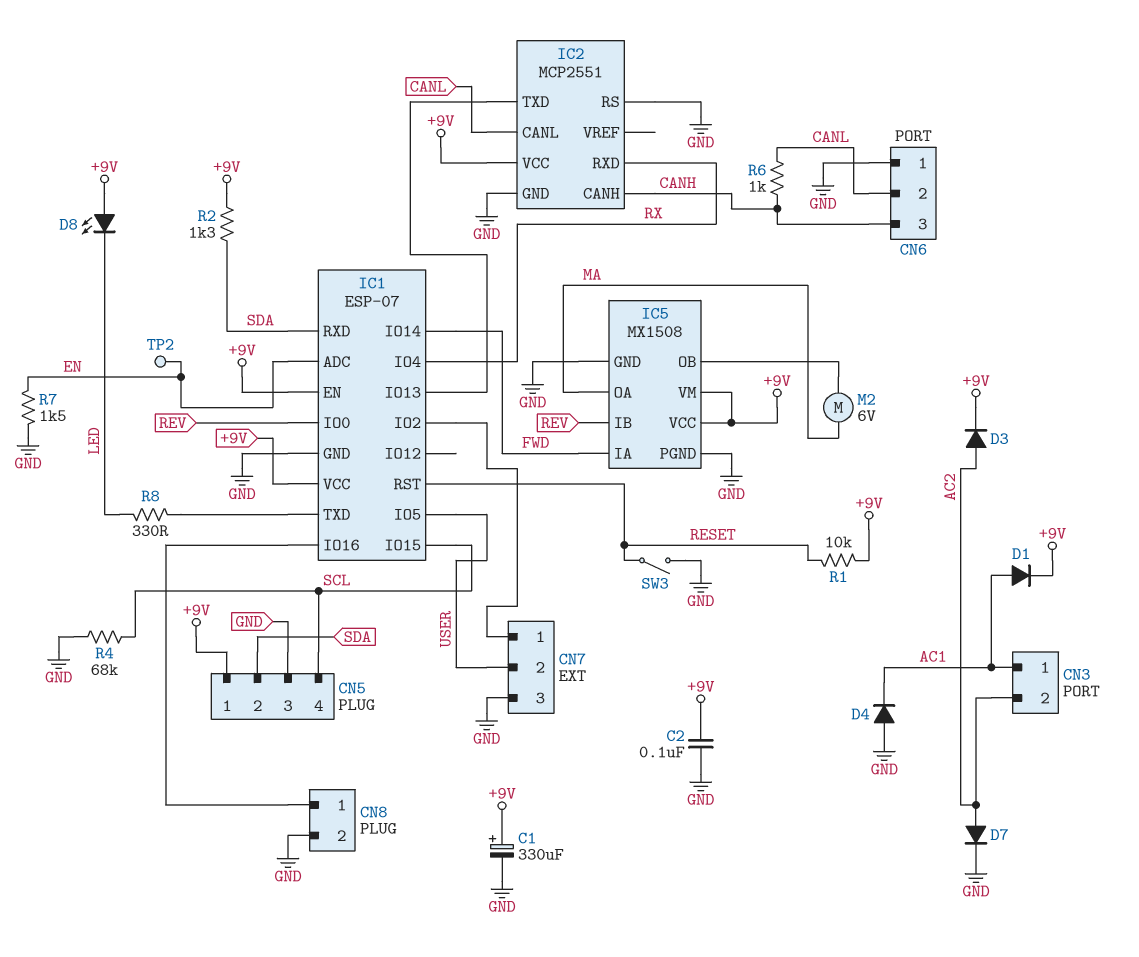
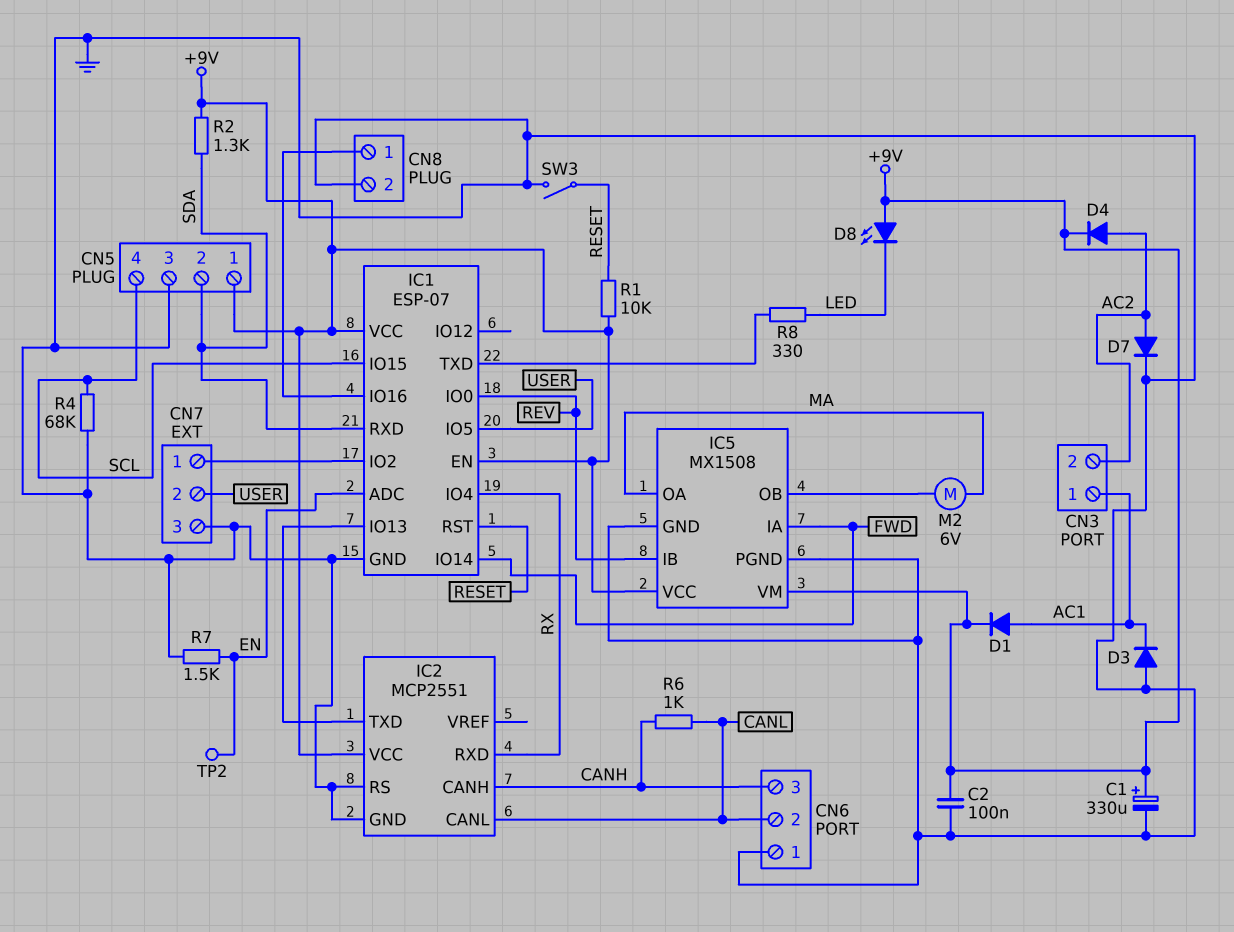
D3: diode (A AC2, K +9V) -> diode (A GND, K AC1)
D4: diode (A GND, K AC1) -> diode (A AC2, K +9V)

